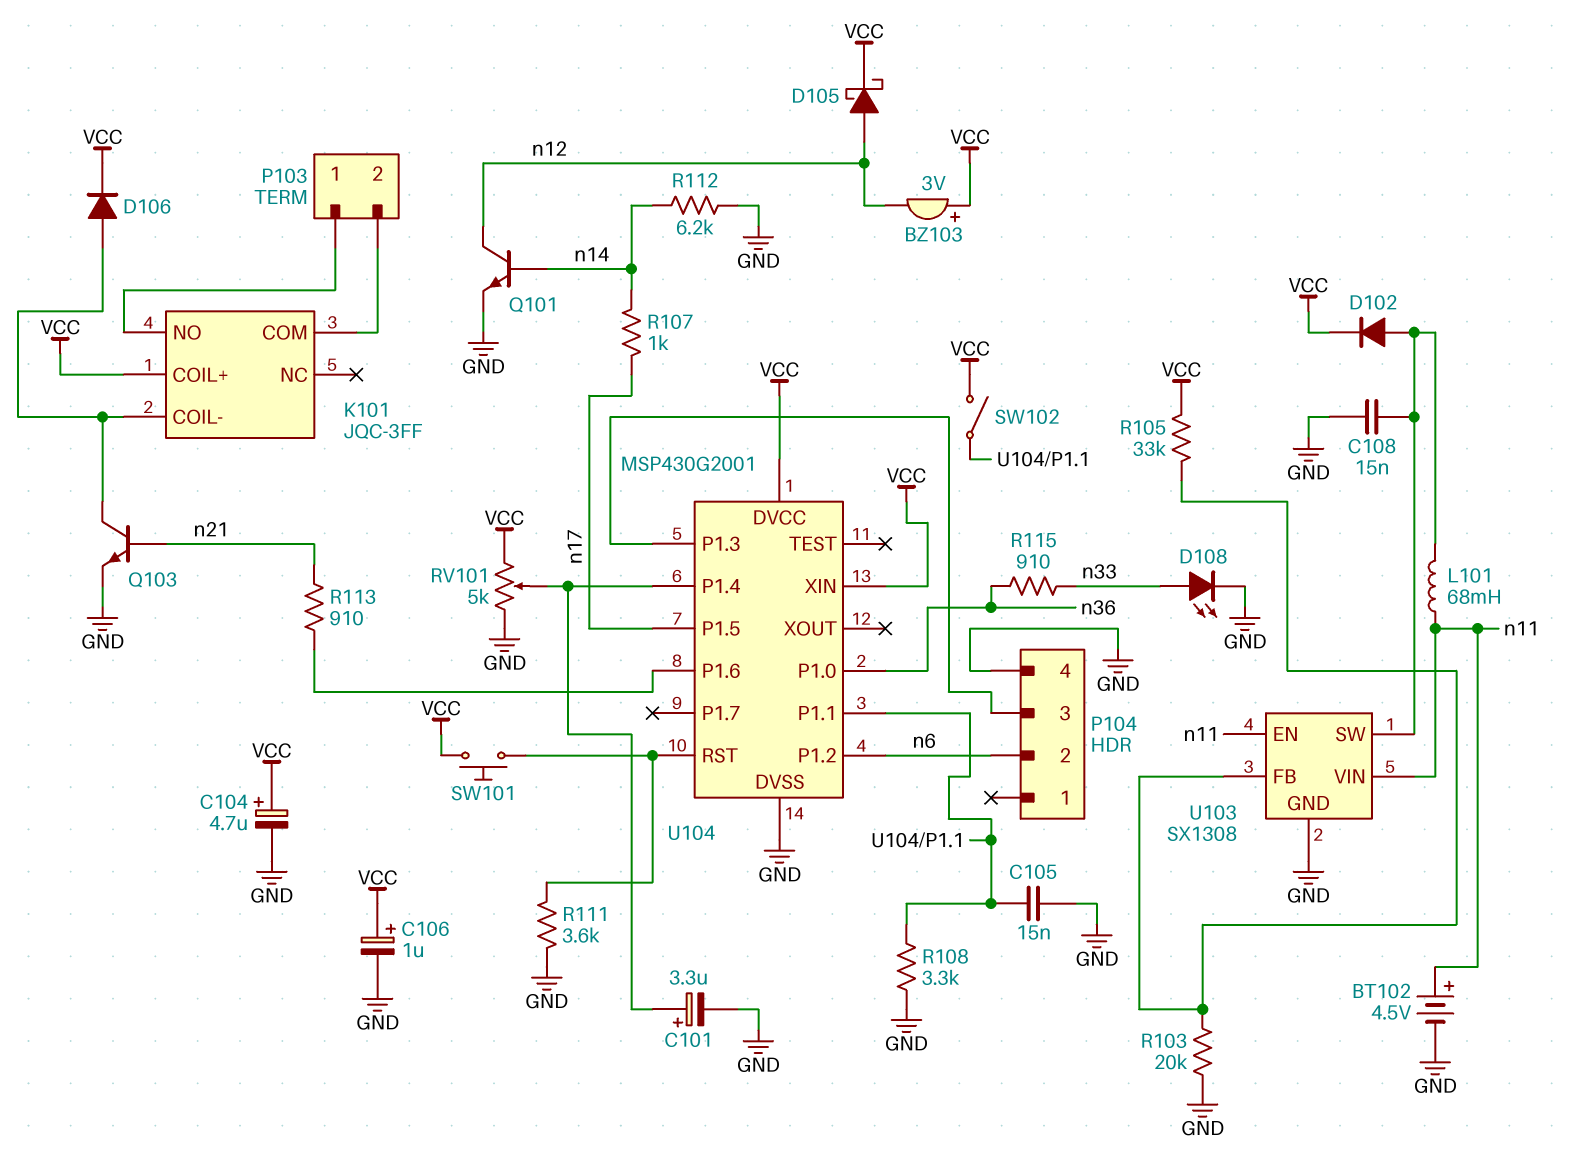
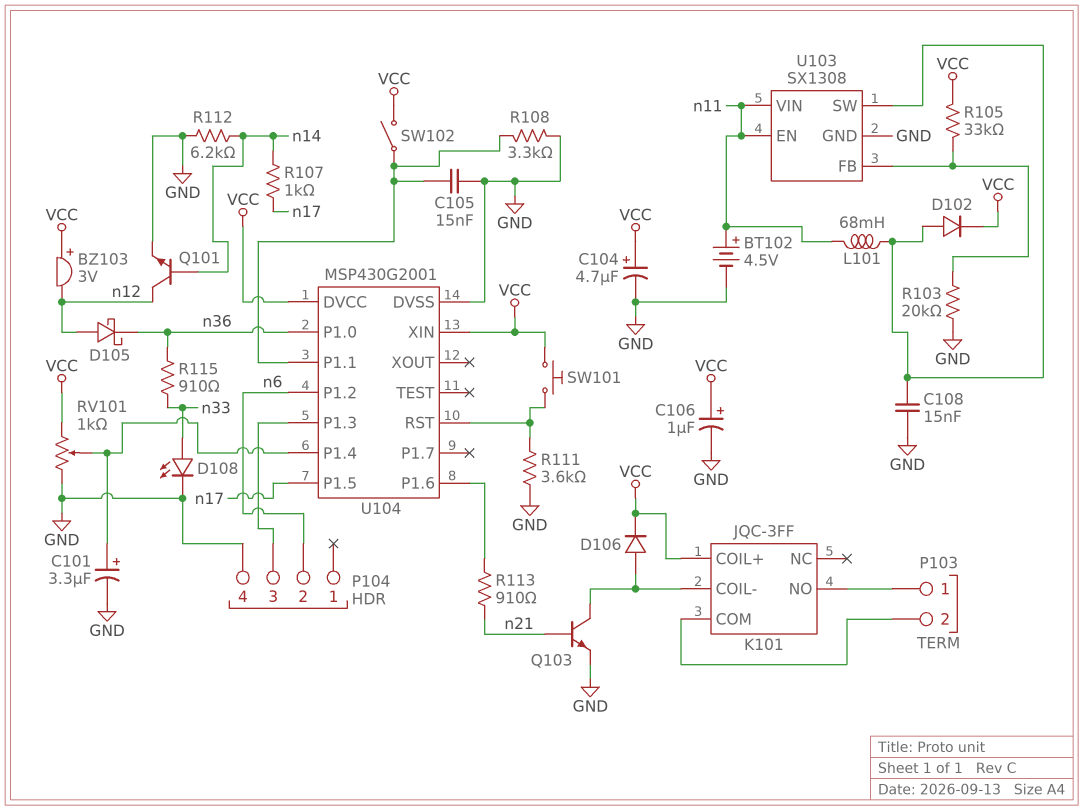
D105: schottky (A n12, K VCC) -> schottky (A n12, K n36)
RV101: 5k (GND, VCC, wiper U104/P1.4) -> 1k (GND, VCC, wiper U104/P1.4)

